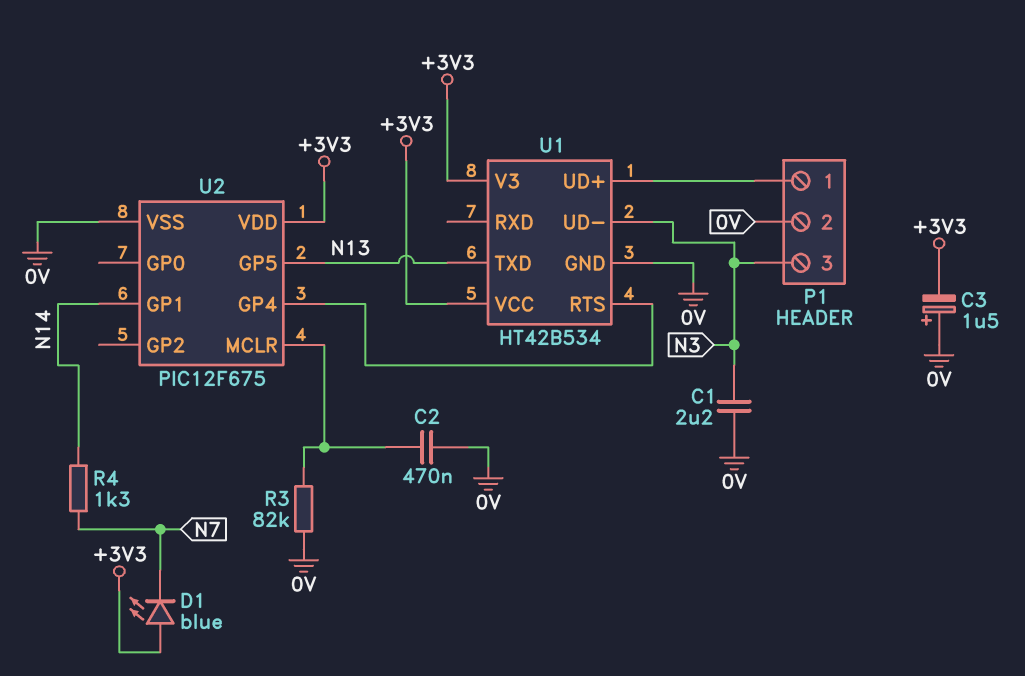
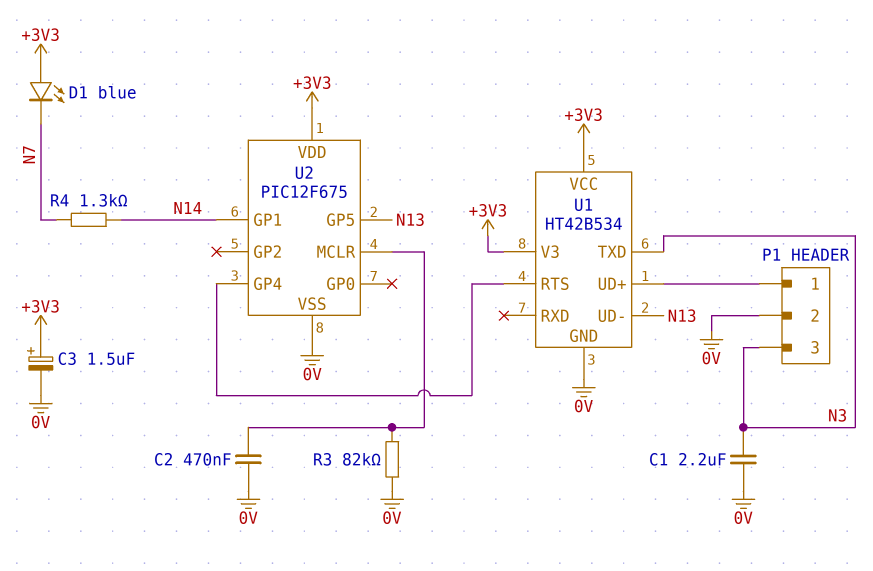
C3: 1.5uF (plus 0V, minus +3V3) -> 1.5uF (plus +3V3, minus 0V)
U1 pin TXD: N13 -> N3
U1 pin UD-: N3 -> N13

